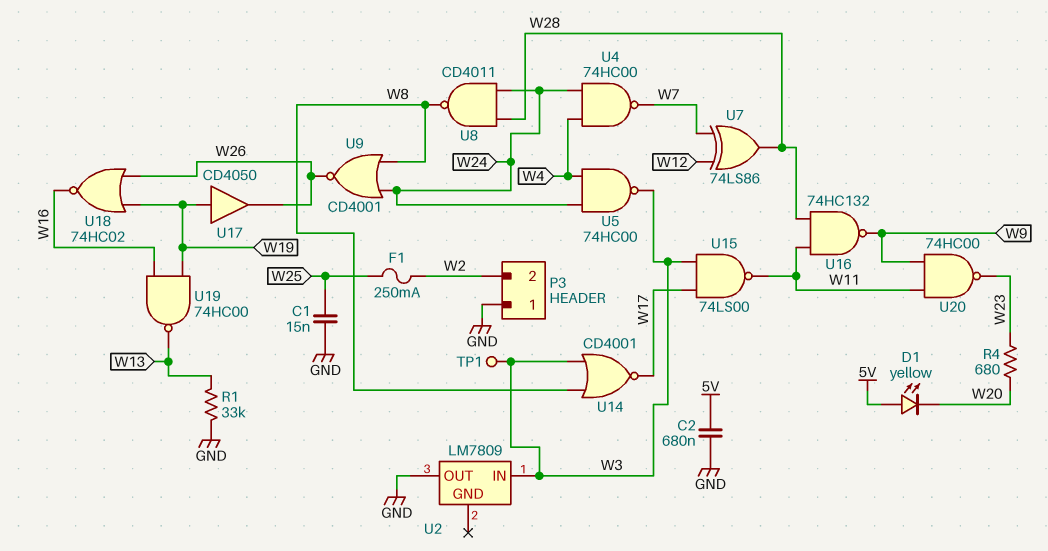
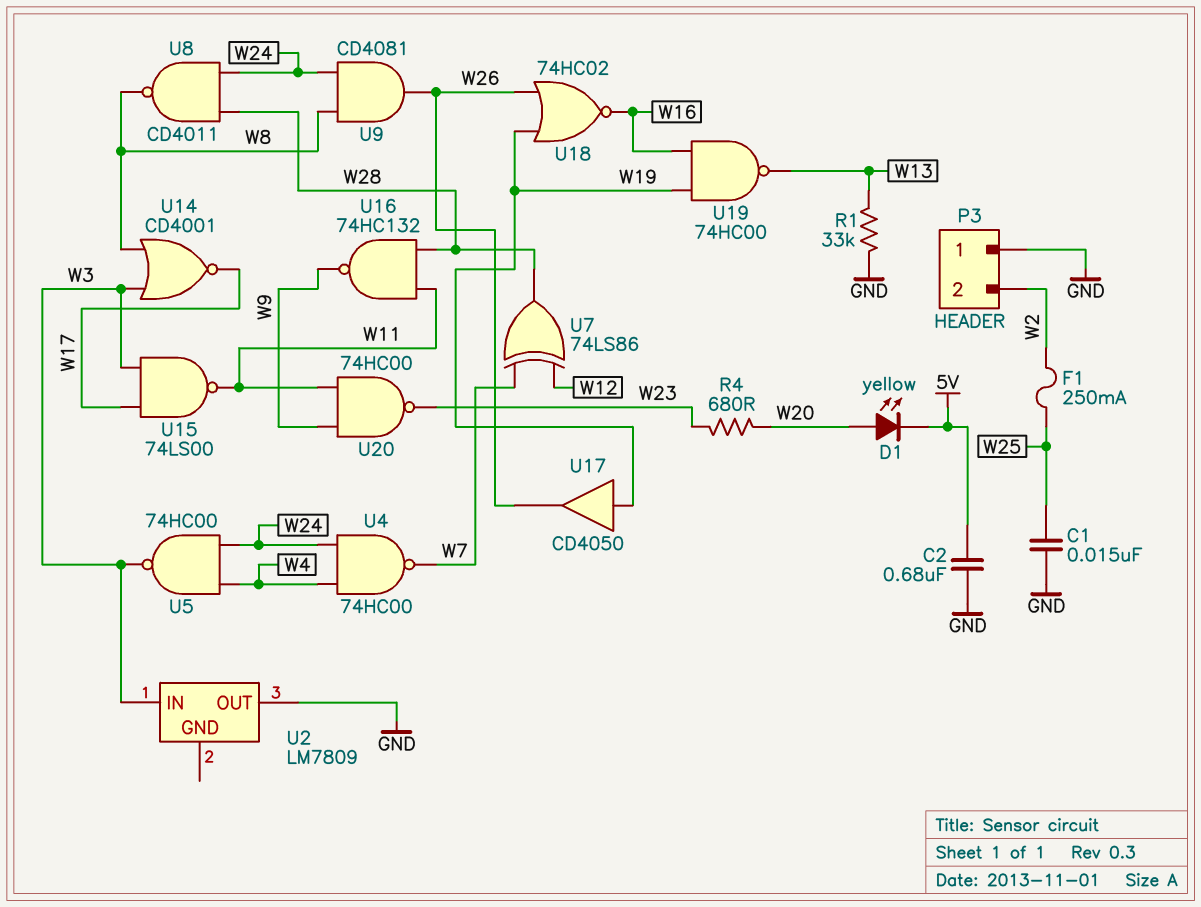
D1: LED yellow (A 5V, K W20) -> LED yellow (A W20, K 5V)
TP1: test point (W3) -> none
U9: NOR CD4001 (in W8, in W24, out W26) -> AND CD4081 (in W8, in W24, out W26)

